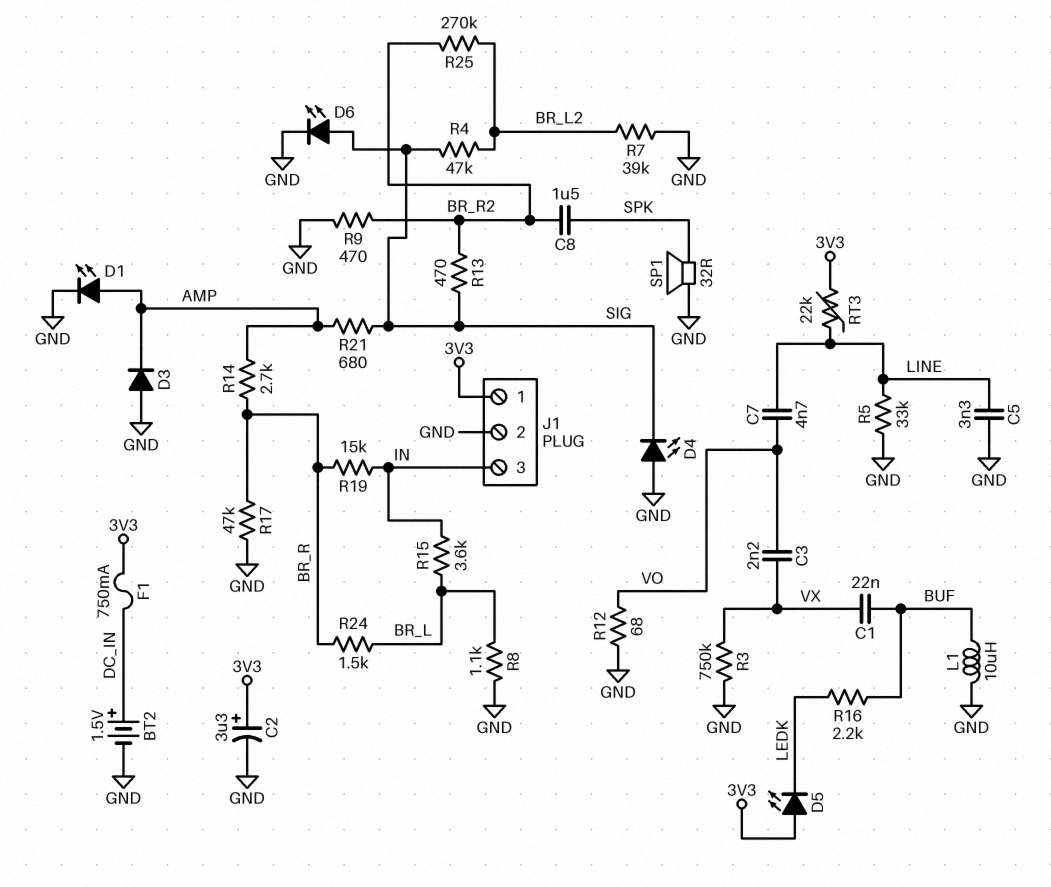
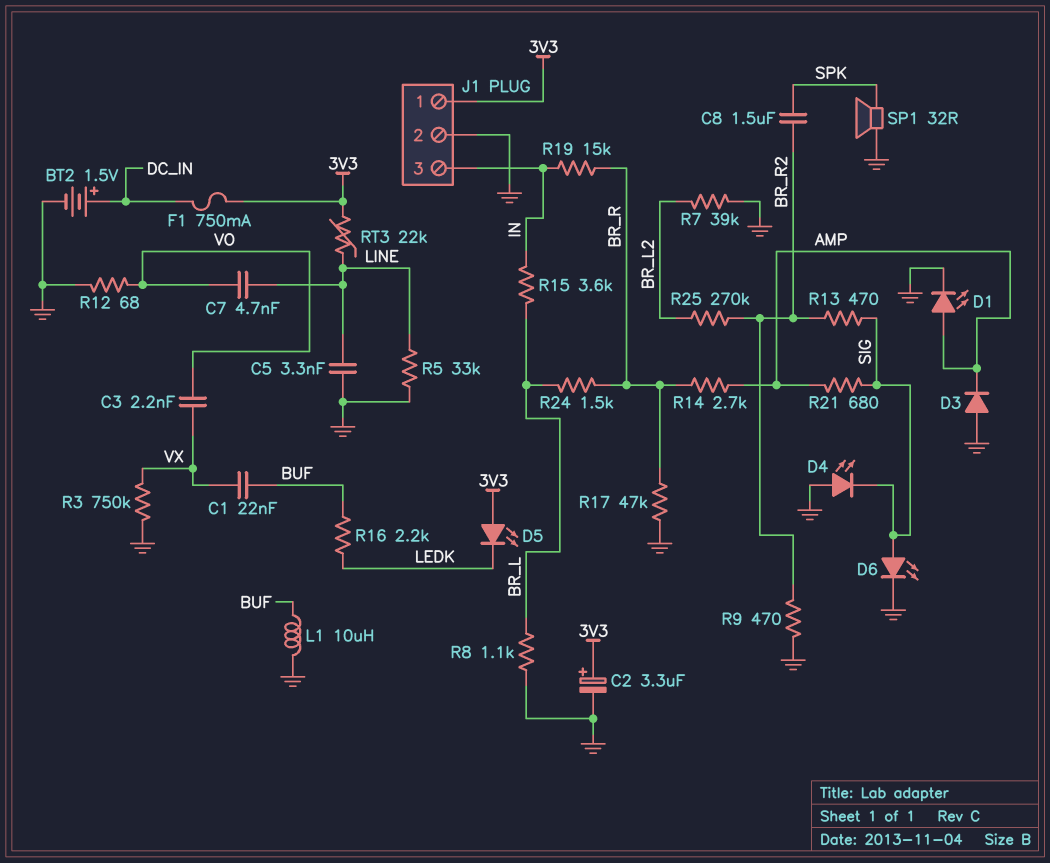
R4: 47k (BR_L2, SIG) -> none

